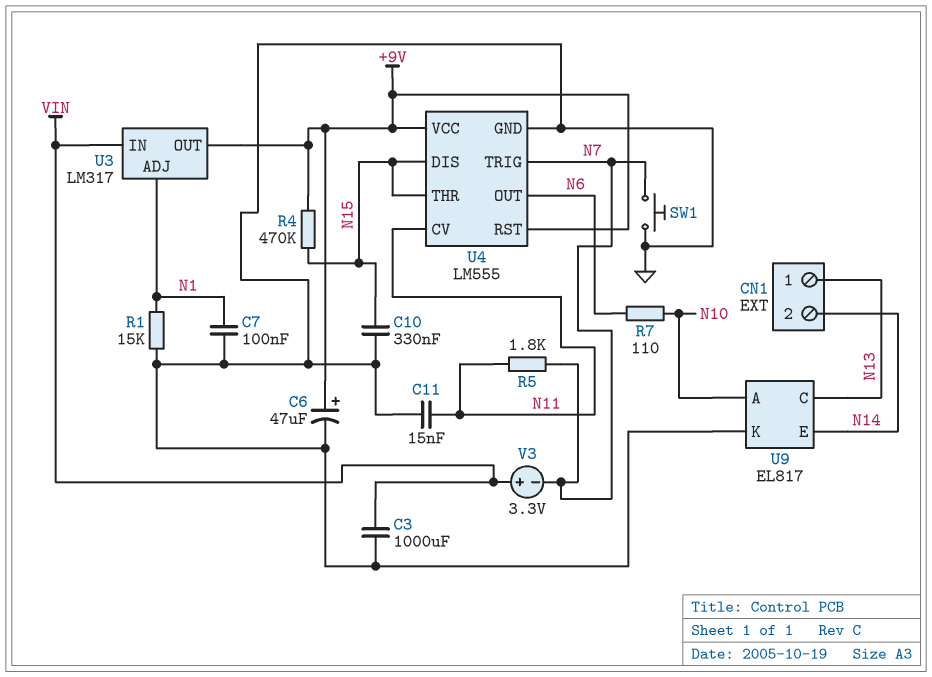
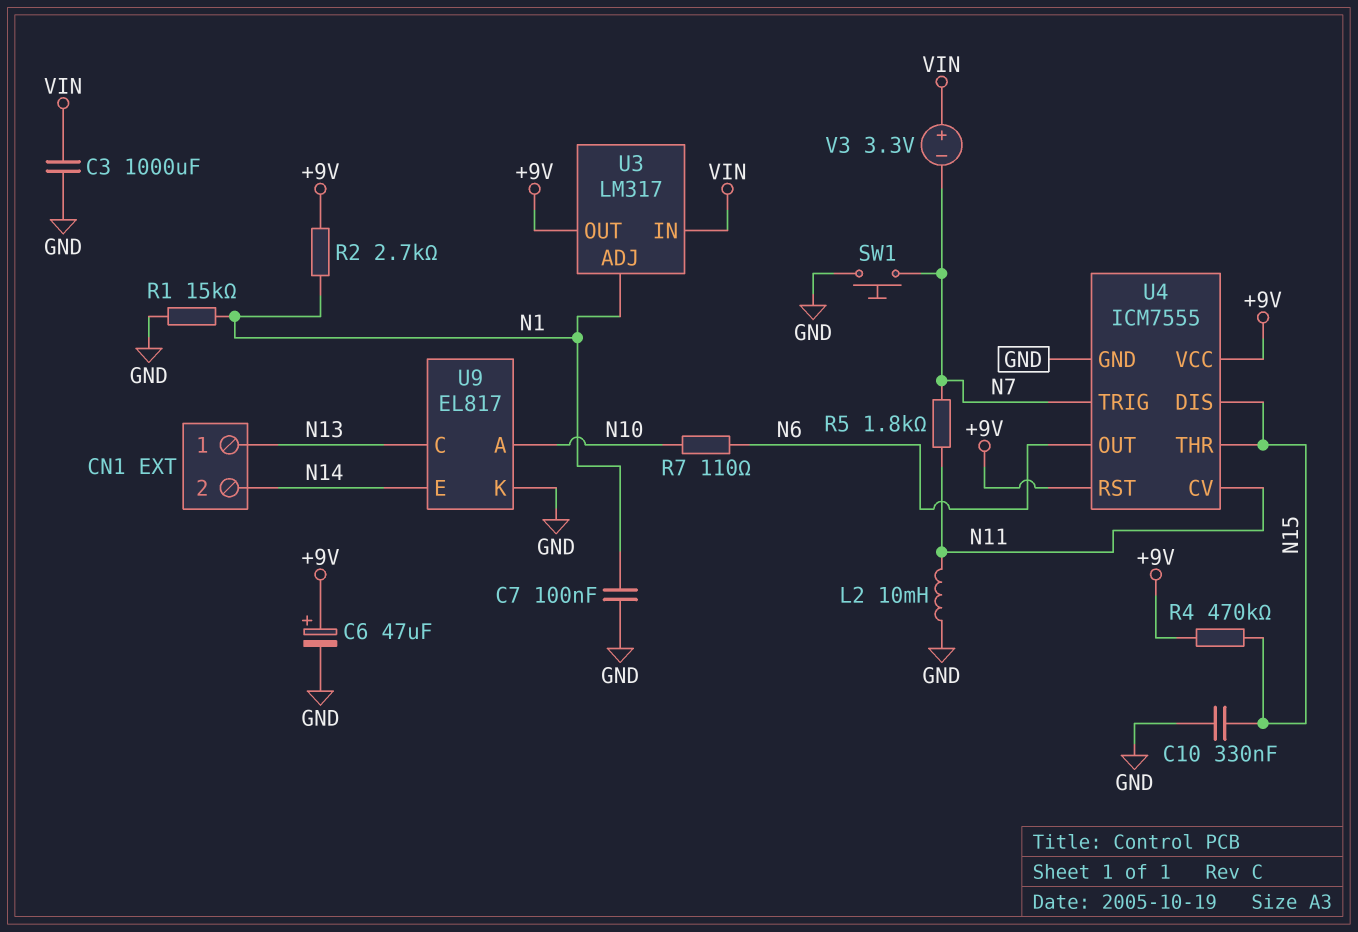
C11: 15nF (GND, N11) -> none
L2: none -> 10mH (GND, N11)
R2: none -> 2.7k (+9V, N1)
U4: LM555 -> ICM7555

